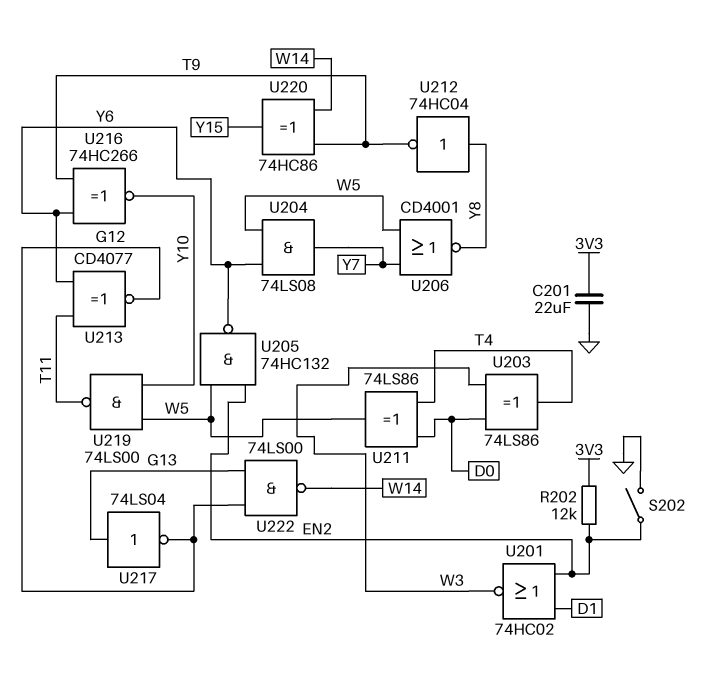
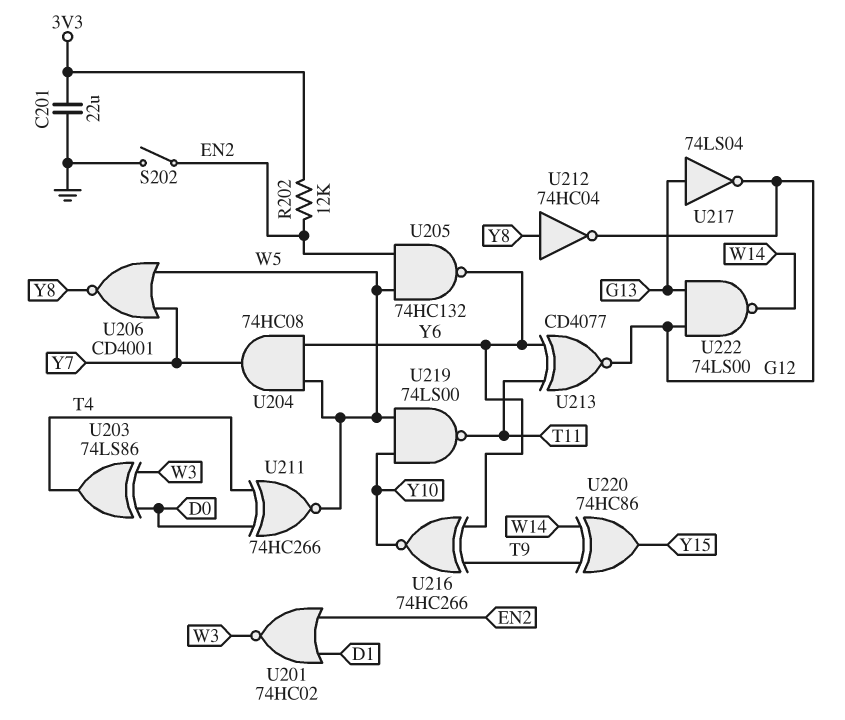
U204: AND 74LS08 (in W5, in Y6, out Y7) -> AND 74HC08 (in W5, in Y6, out Y7)
U211: XOR 74LS86 (in D0, in T4, out W5) -> XNOR 74HC266 (in D0, in T4, out W5)
U212: NOT 74HC04 (in Y8, out T9) -> NOT 74HC04 (in Y8, out G12)

